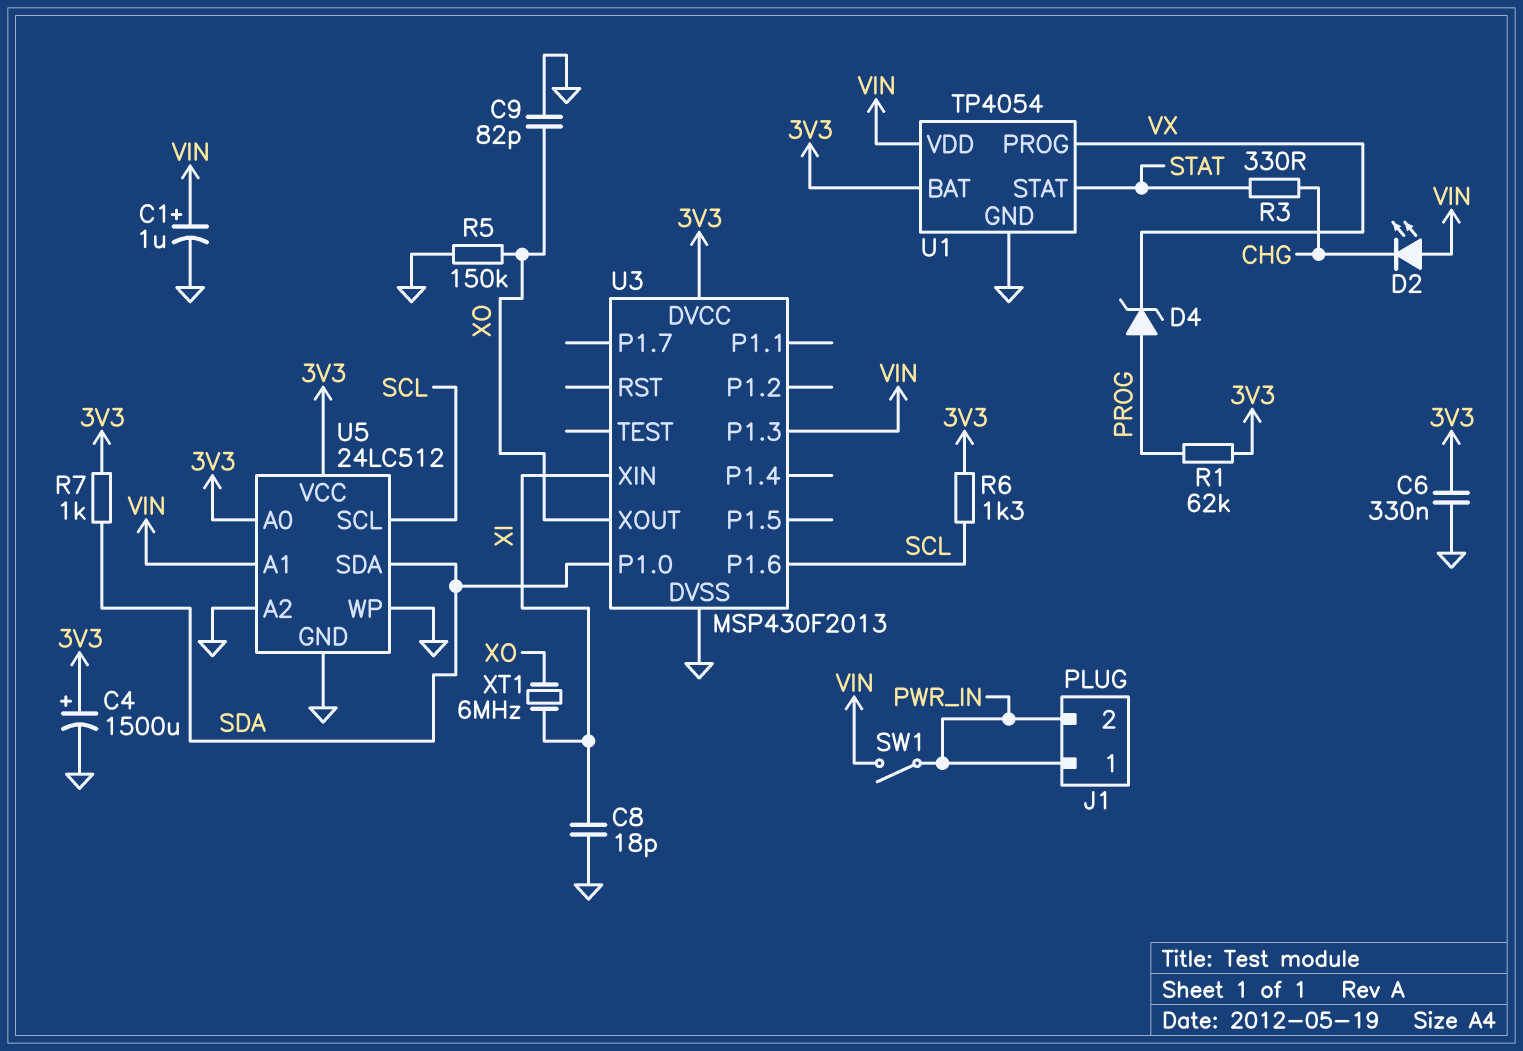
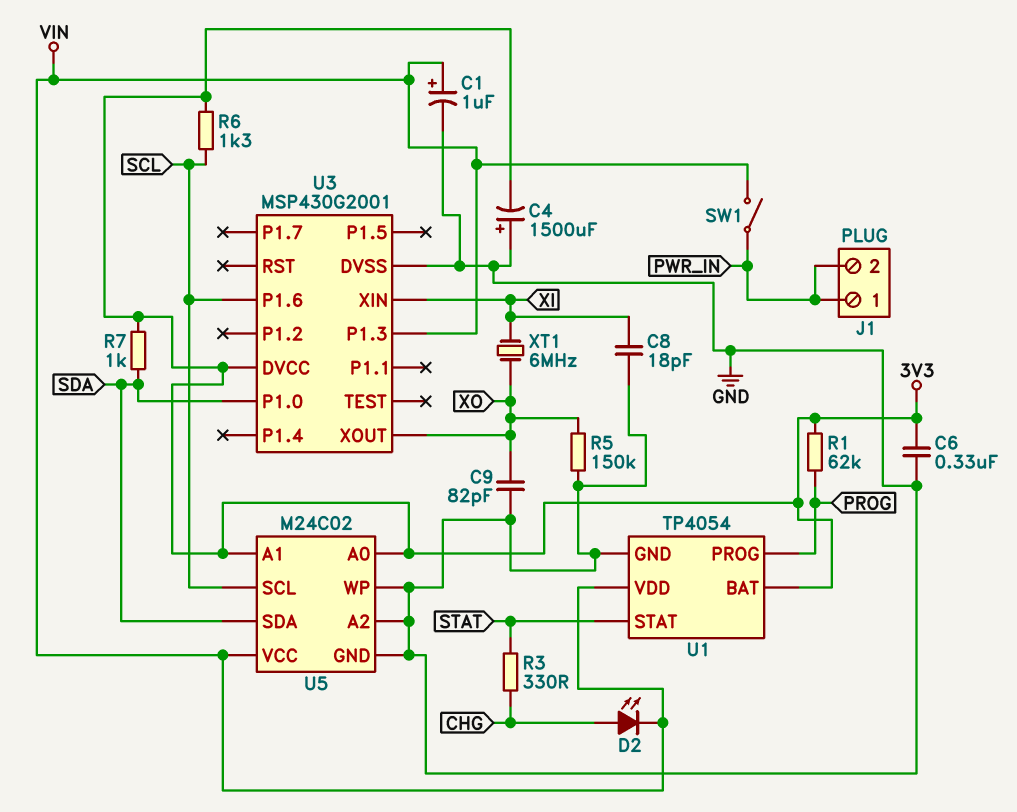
C4: 1500uF (plus 3V3, minus GND) -> 1500uF (plus GND, minus 3V3)
D2: LED (A VIN, K CHG) -> LED (A CHG, K VIN)
D4: zener (A PROG, K VX) -> none
U1 pin PROG: VX -> PROG
U3: MSP430F2013 -> MSP430G2001
U5: 24LC512 -> M24C02
U5 pin A1: VIN -> 3V3
U5 pin VCC: 3V3 -> VIN

